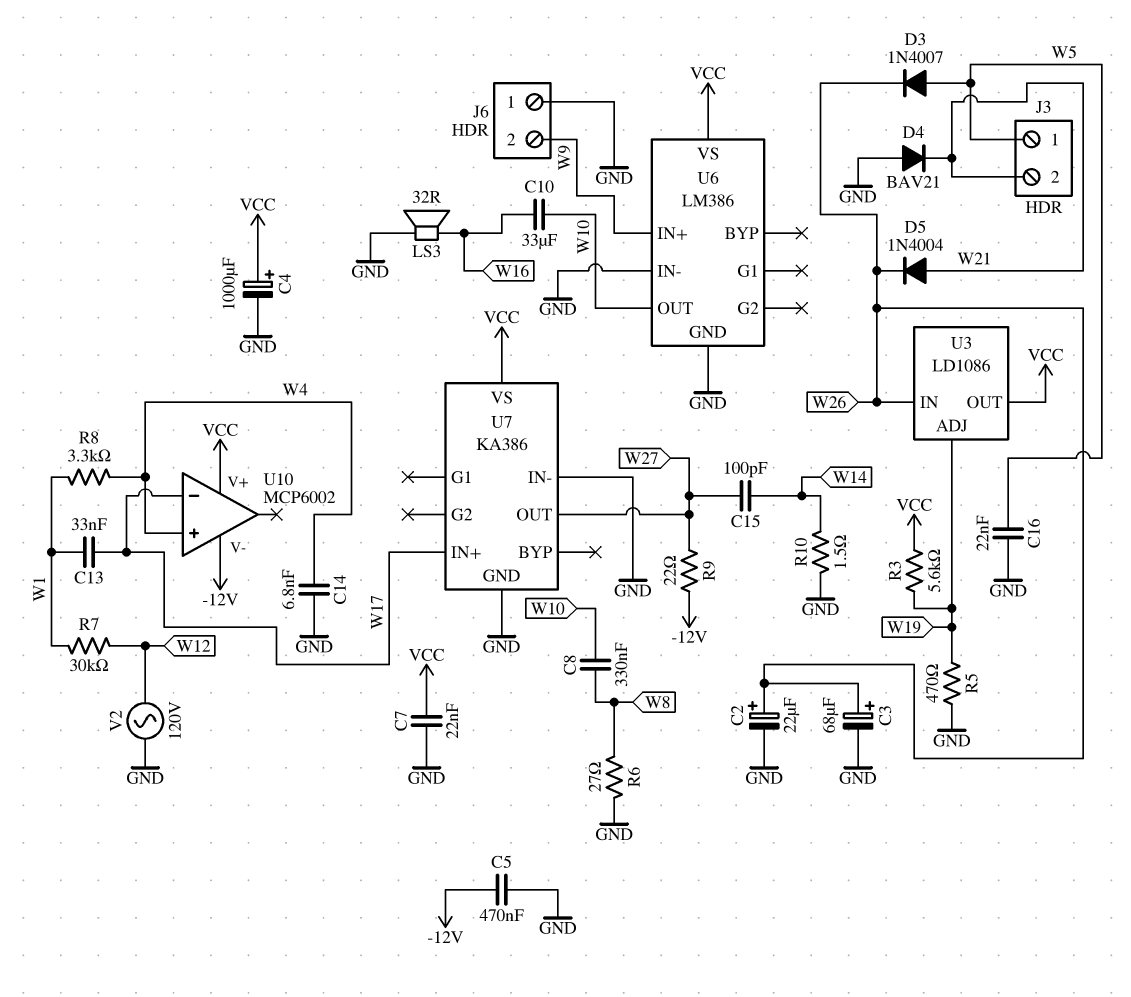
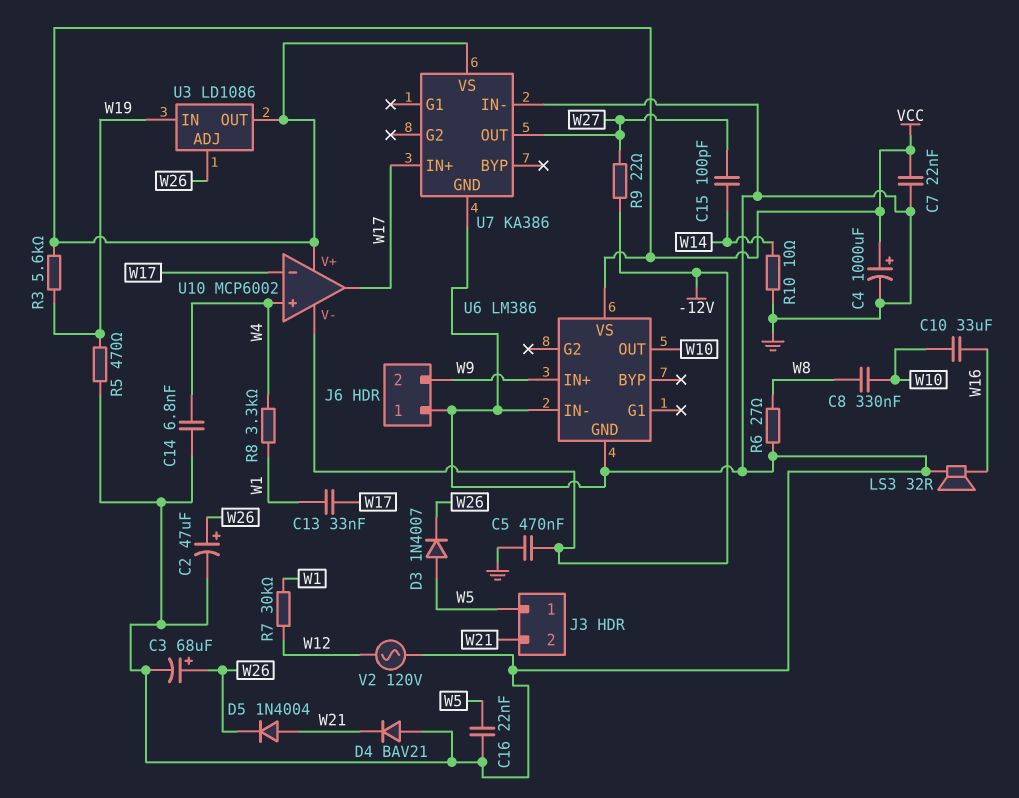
C2: 22uF (plus W26, minus GND) -> 47uF (plus W26, minus GND)
R10: 1.5 (GND, W14) -> 10 (GND, W14)
U3 pin ADJ: W19 -> W26
U3 pin IN: W26 -> W19
U10 pin out: none -> W17

